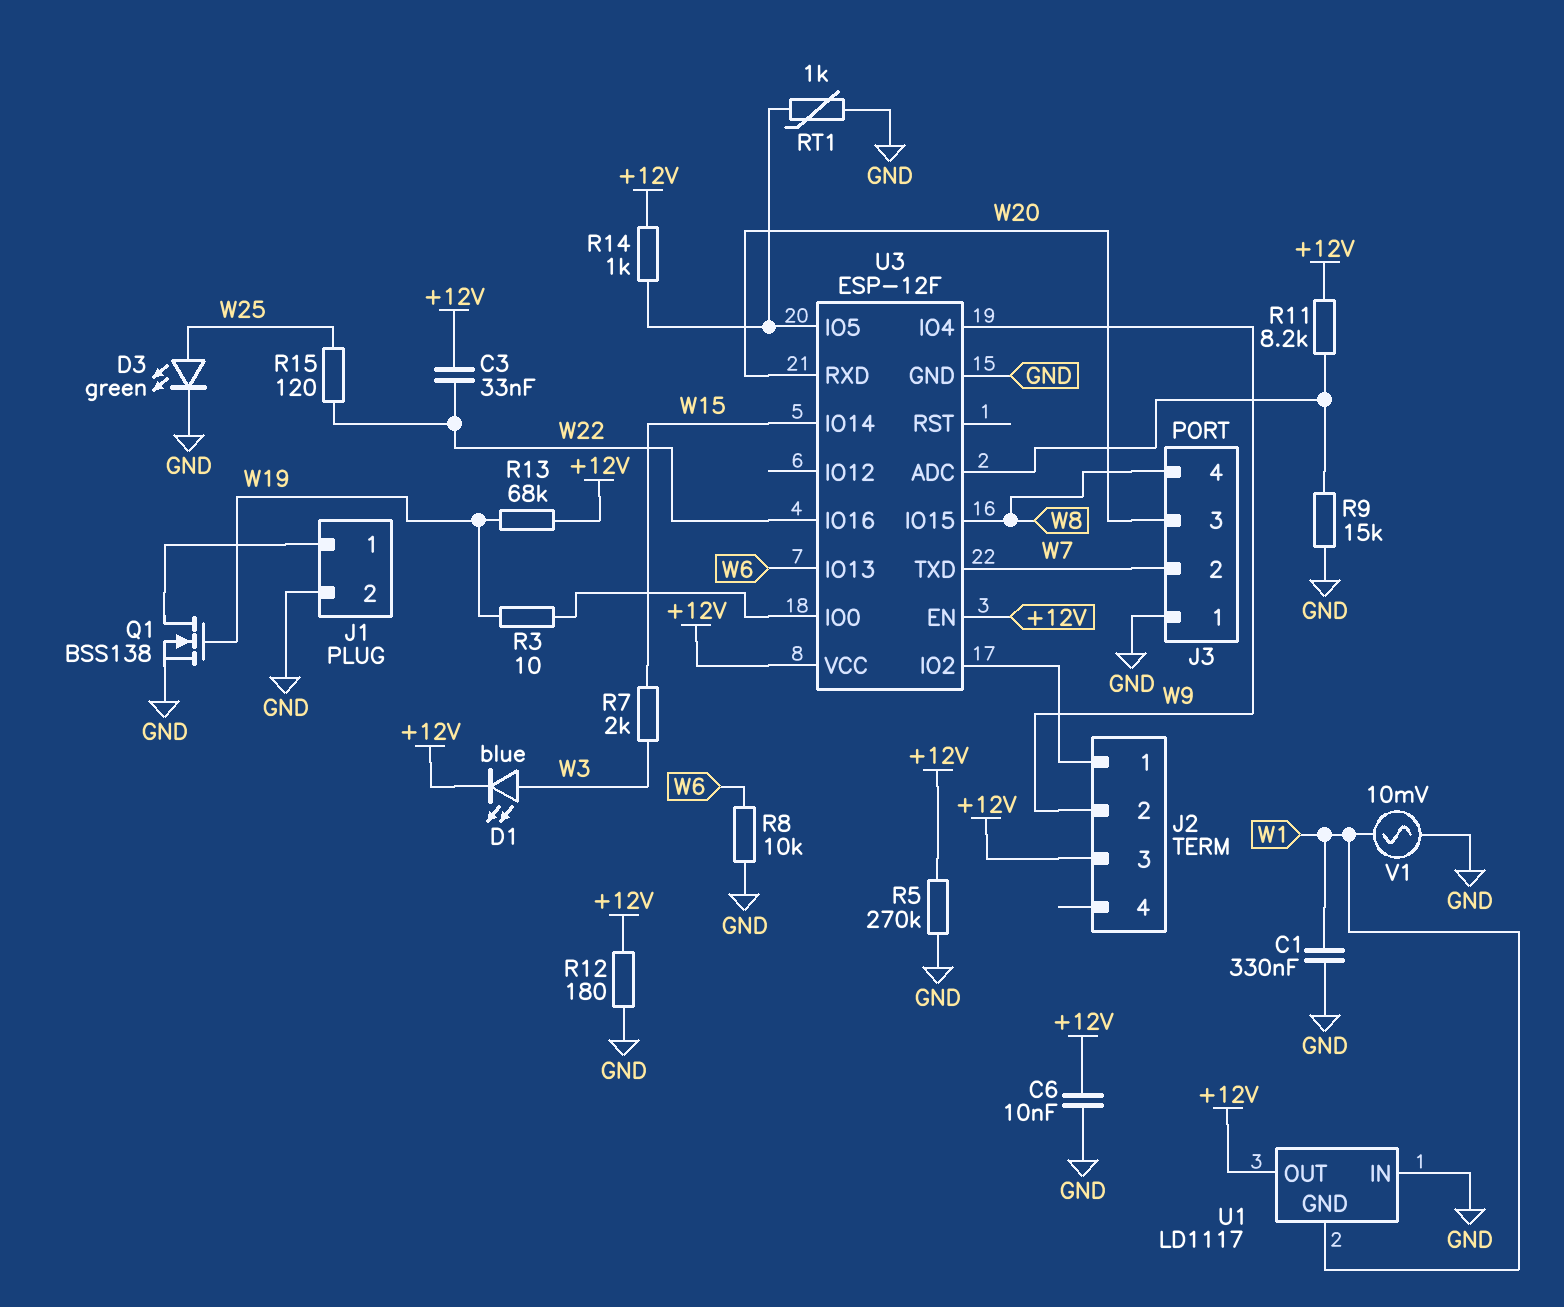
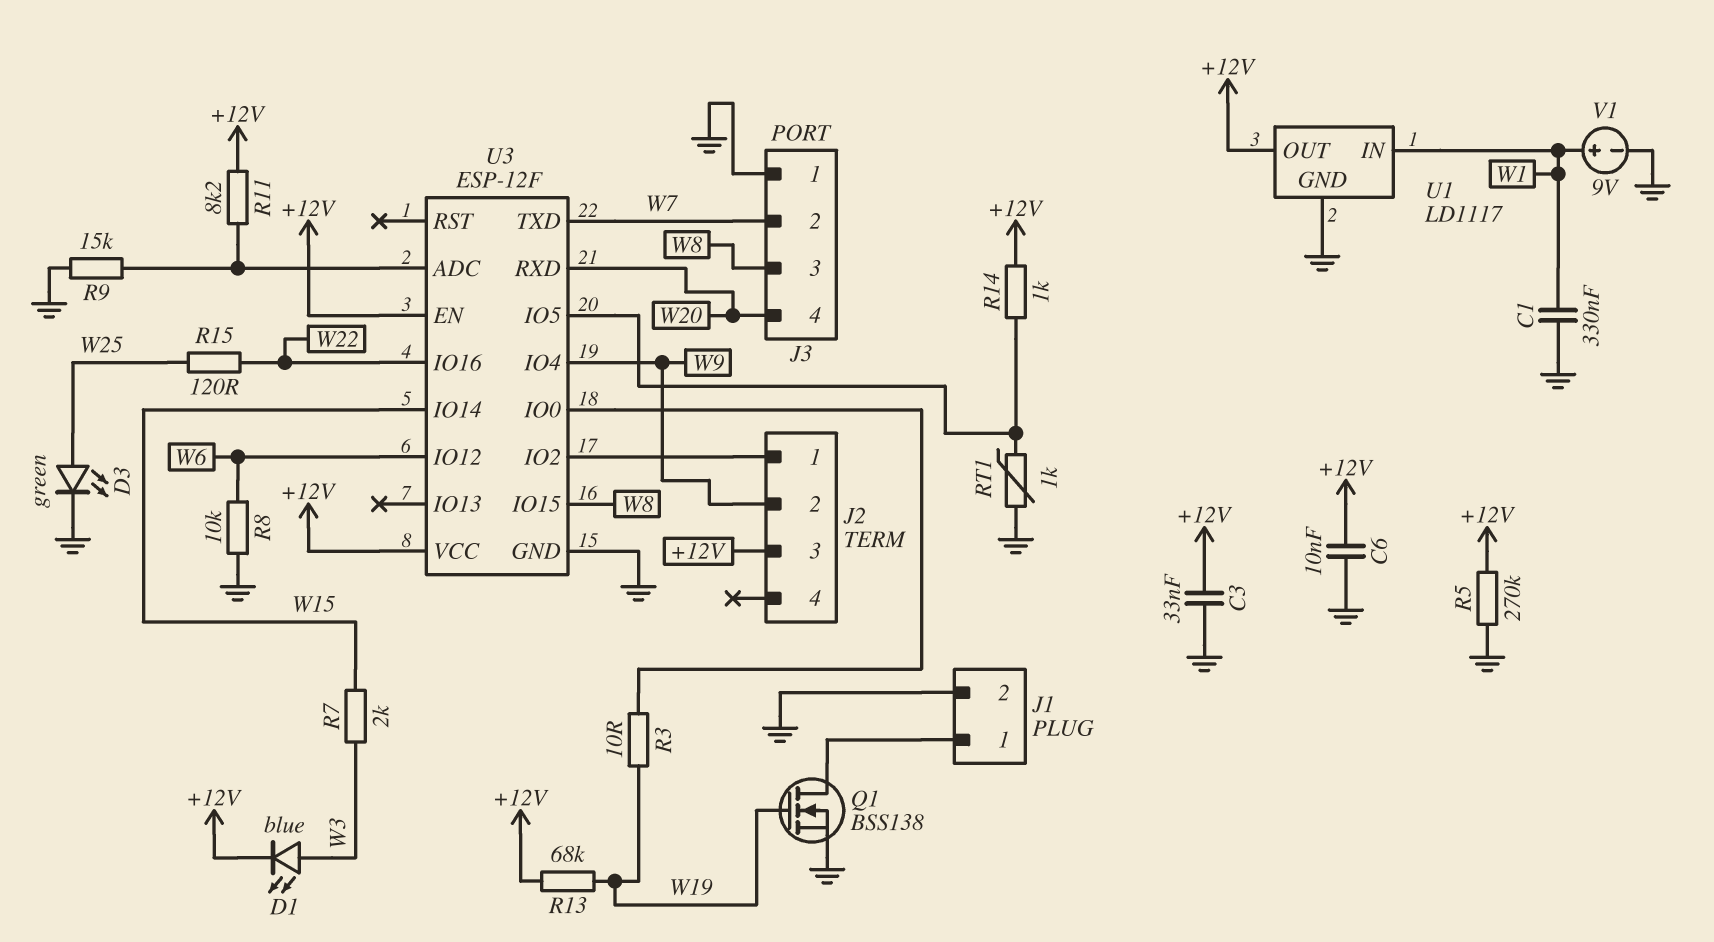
C3: 33nF (+12V, W22) -> 33nF (+12V, GND)
J3 pin 3: W20 -> W8
J3 pin 4: W8 -> W20
R12: 180 (+12V, GND) -> none
U1 pin GND: W1 -> GND
U1 pin IN: GND -> W1
U3 pin IO12: none -> W6
U3 pin IO13: W6 -> none
V1: AC 10mV (GND, W1) -> 9V (plus W1, minus GND)

